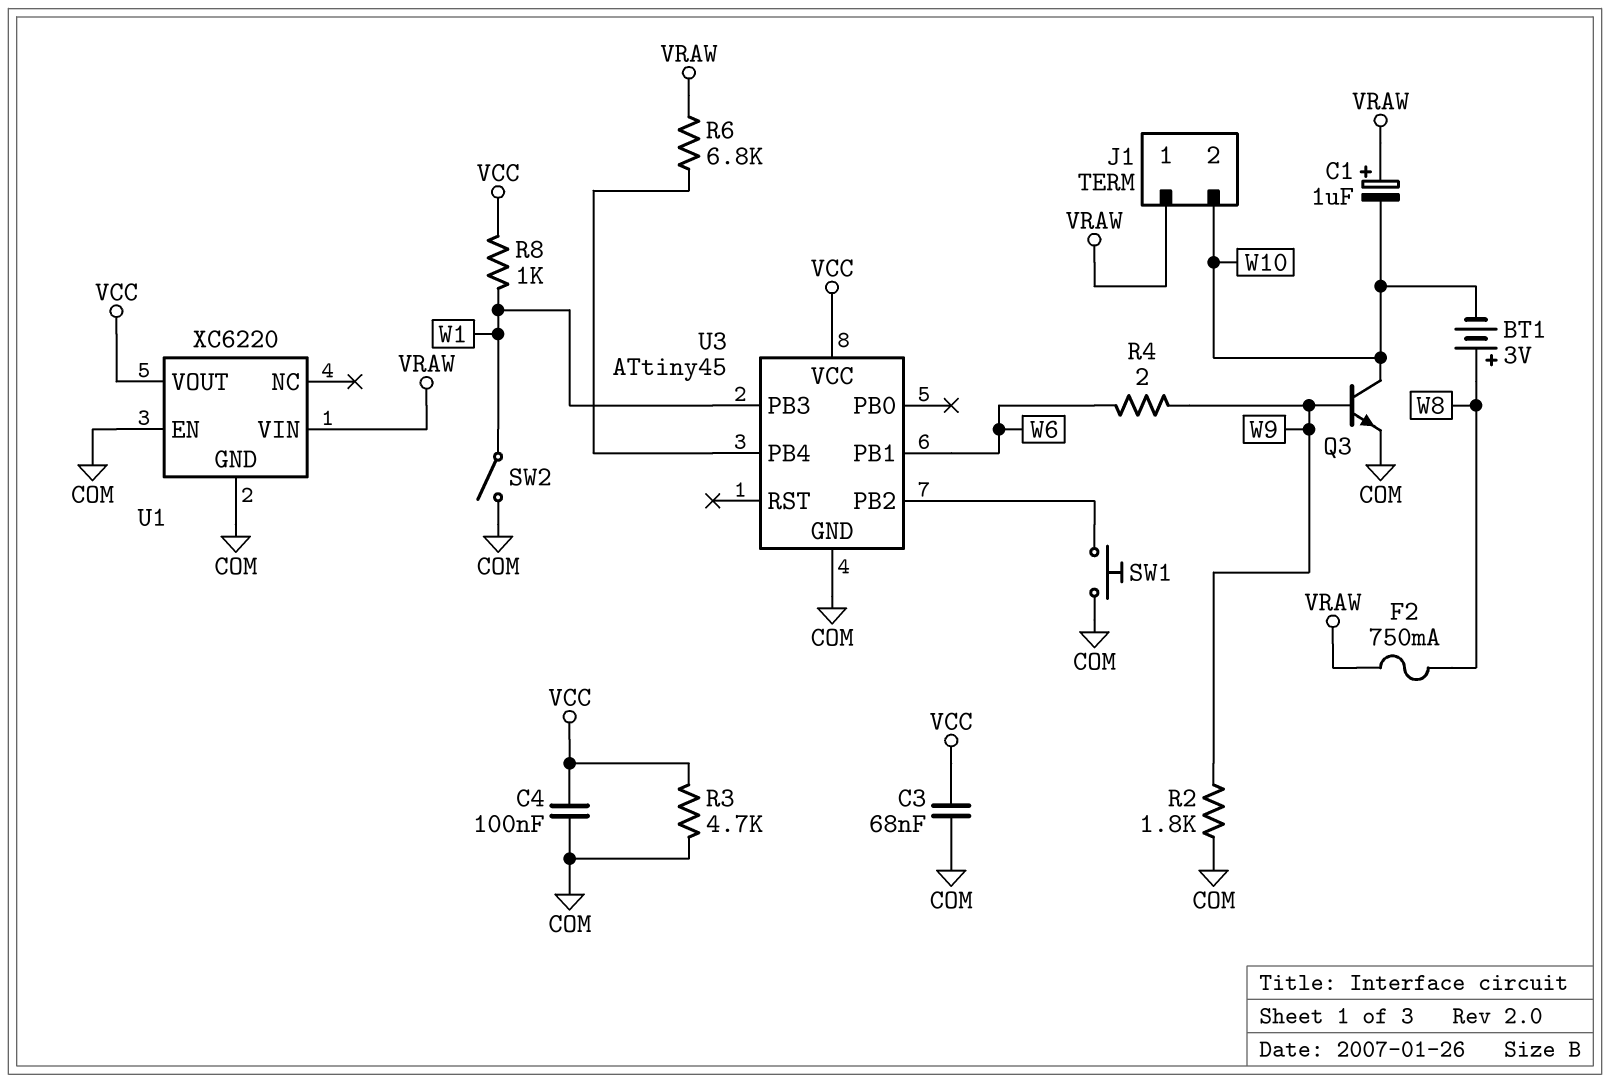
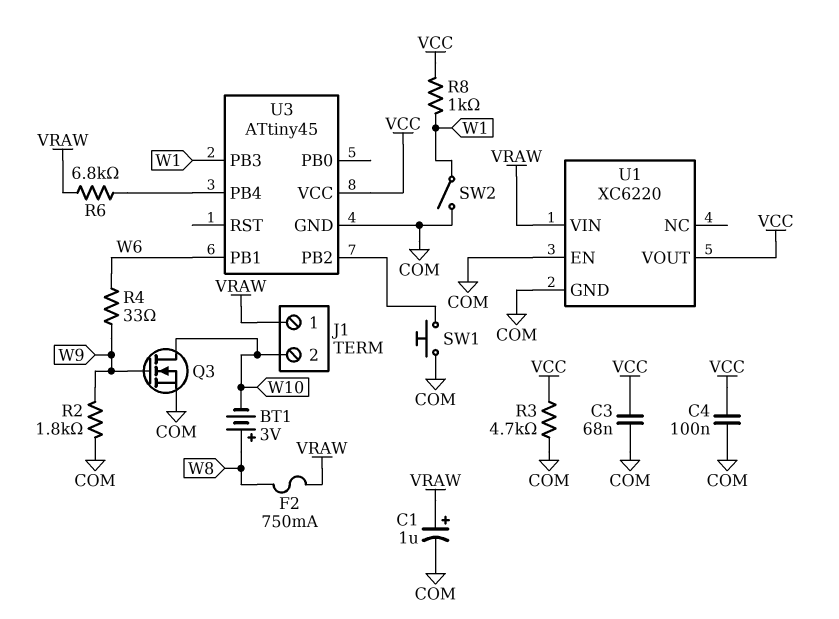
C1: 1uF (plus VRAW, minus W10) -> 1uF (plus VRAW, minus COM)
Q3: NPN (B W9, C W10, E COM) -> NMOS (G W9, D W10, S COM)
R4: 2 (W6, W9) -> 33 (W6, W9)

